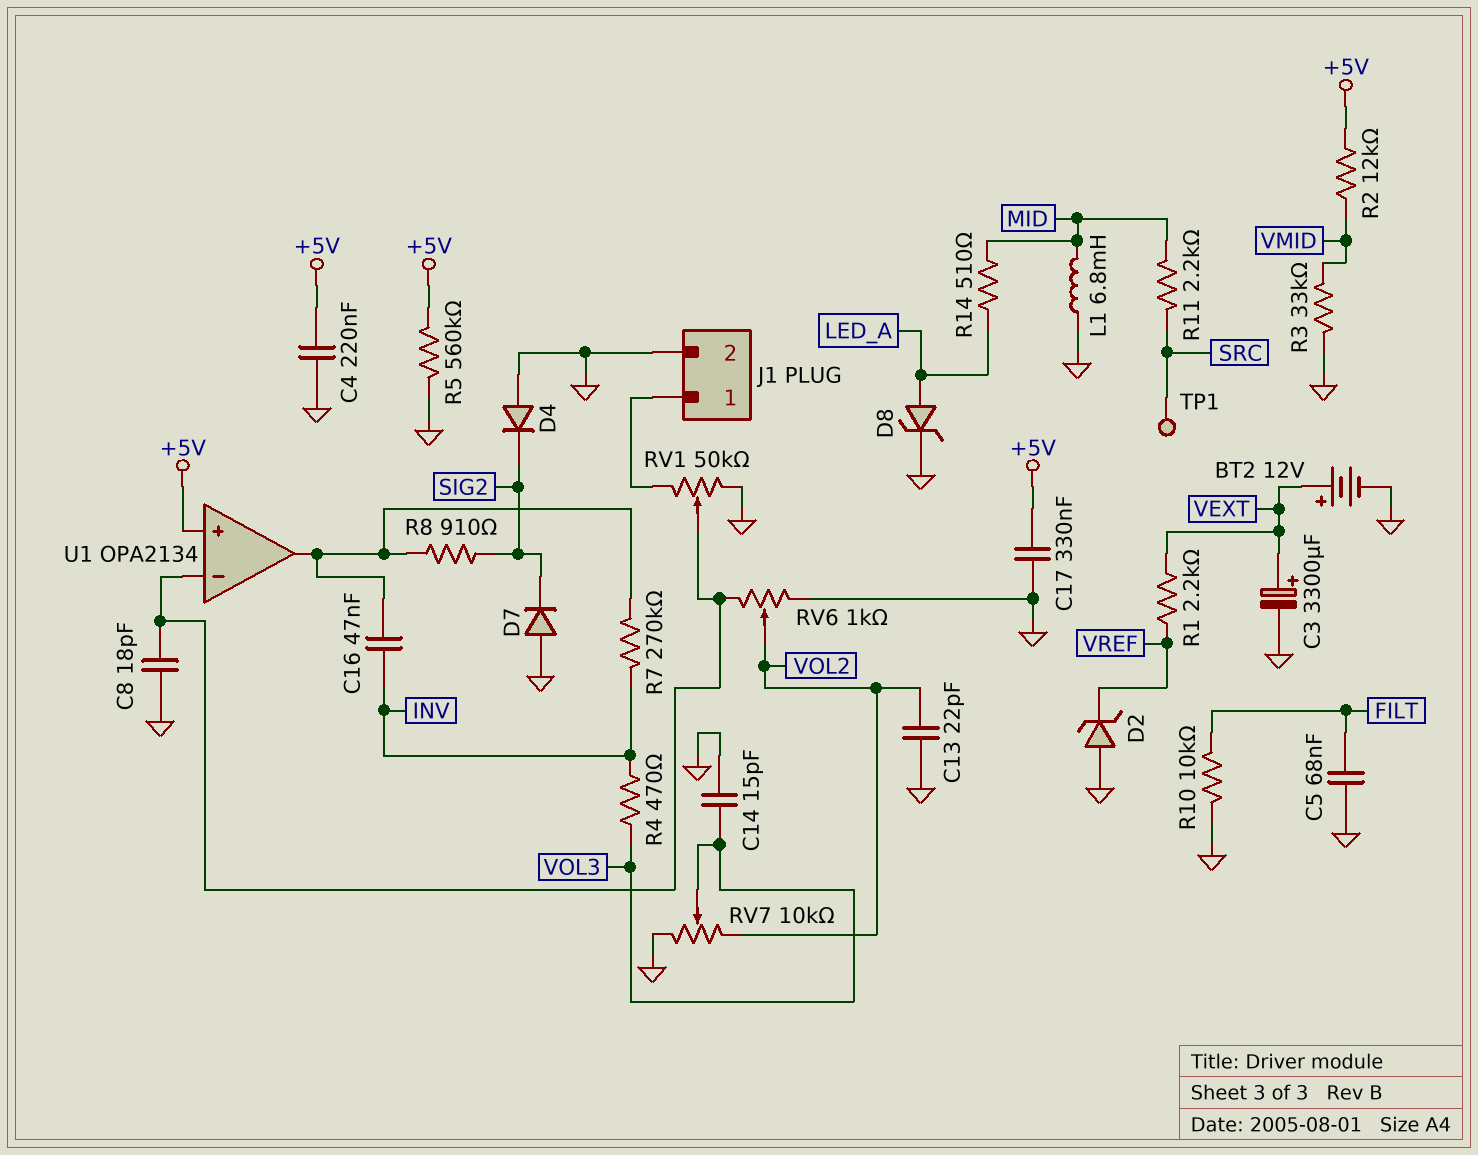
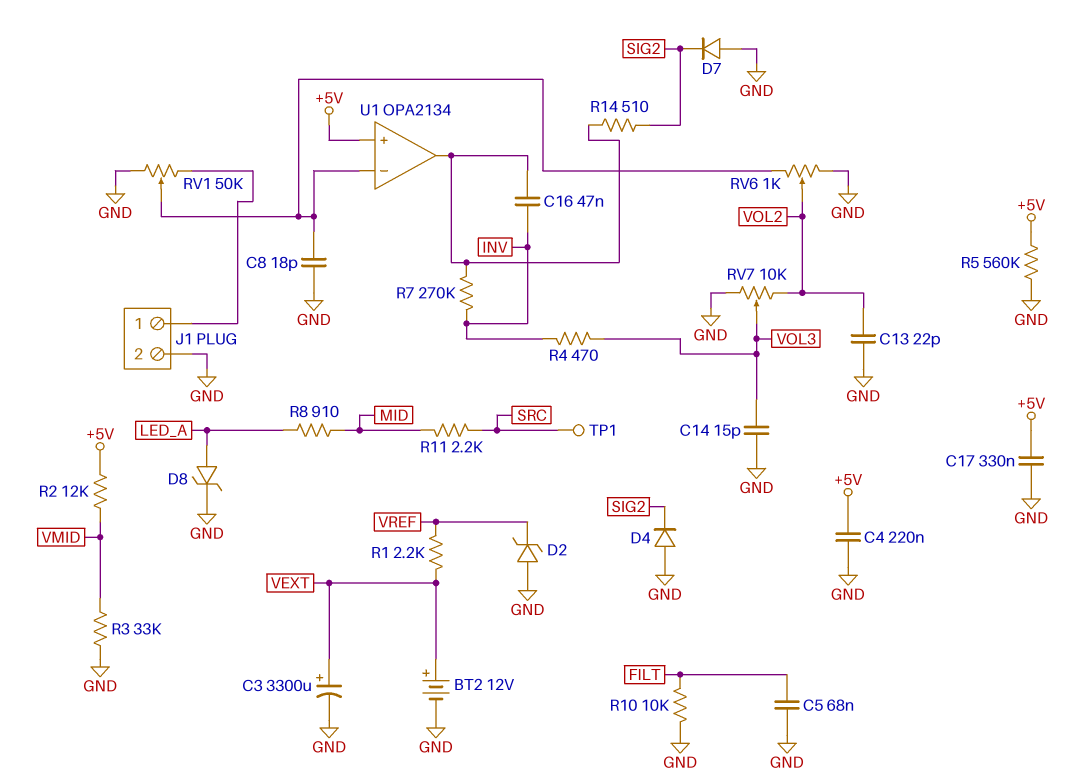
L1: 6.8mH (GND, MID) -> none
R8: 910 (SIG2, U1/out) -> 910 (LED_A, MID)
R14: 510 (LED_A, MID) -> 510 (SIG2, U1/out)

